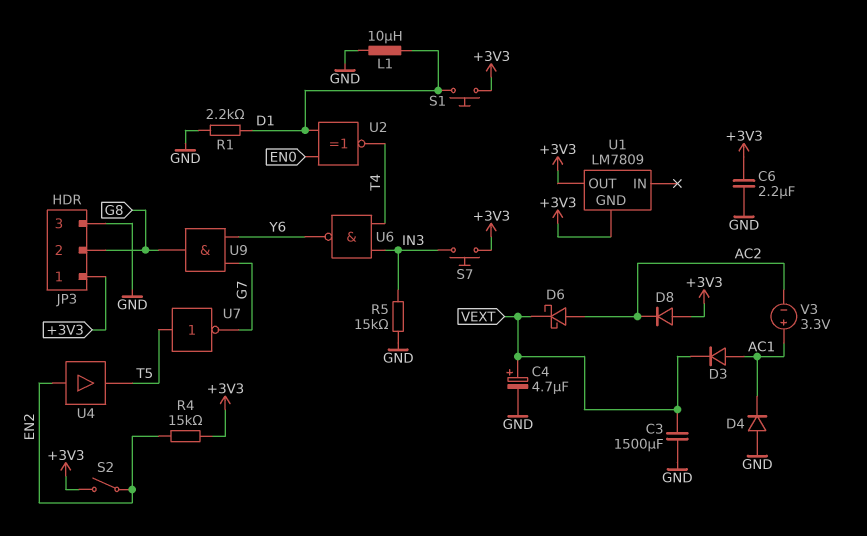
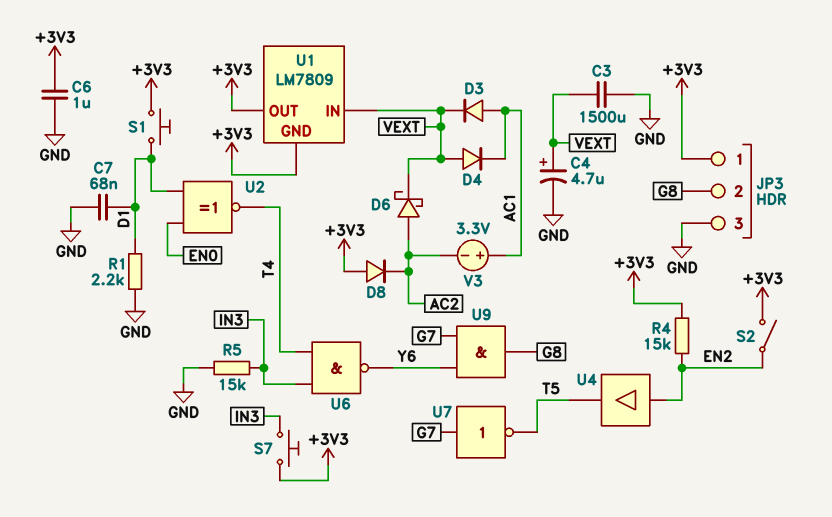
C6: 2.2uF (+3V3, GND) -> 1uF (+3V3, GND)
C7: none -> 68nF (D1, GND)
D4: diode (A GND, K AC1) -> diode (A VEXT, K AC1)
L1: 10uH (D1, GND) -> none
U1 pin IN: none -> VEXT
U7: NOT (in T5, out G7) -> NOT (in G7, out T5)

